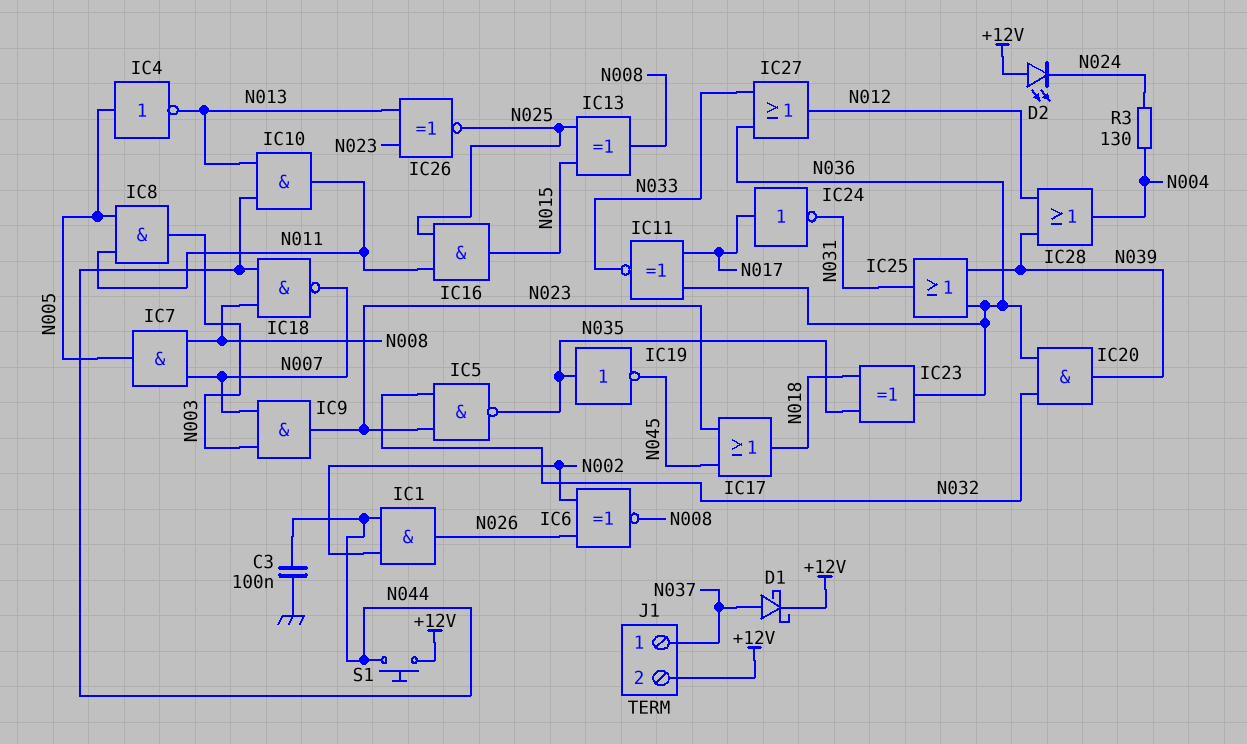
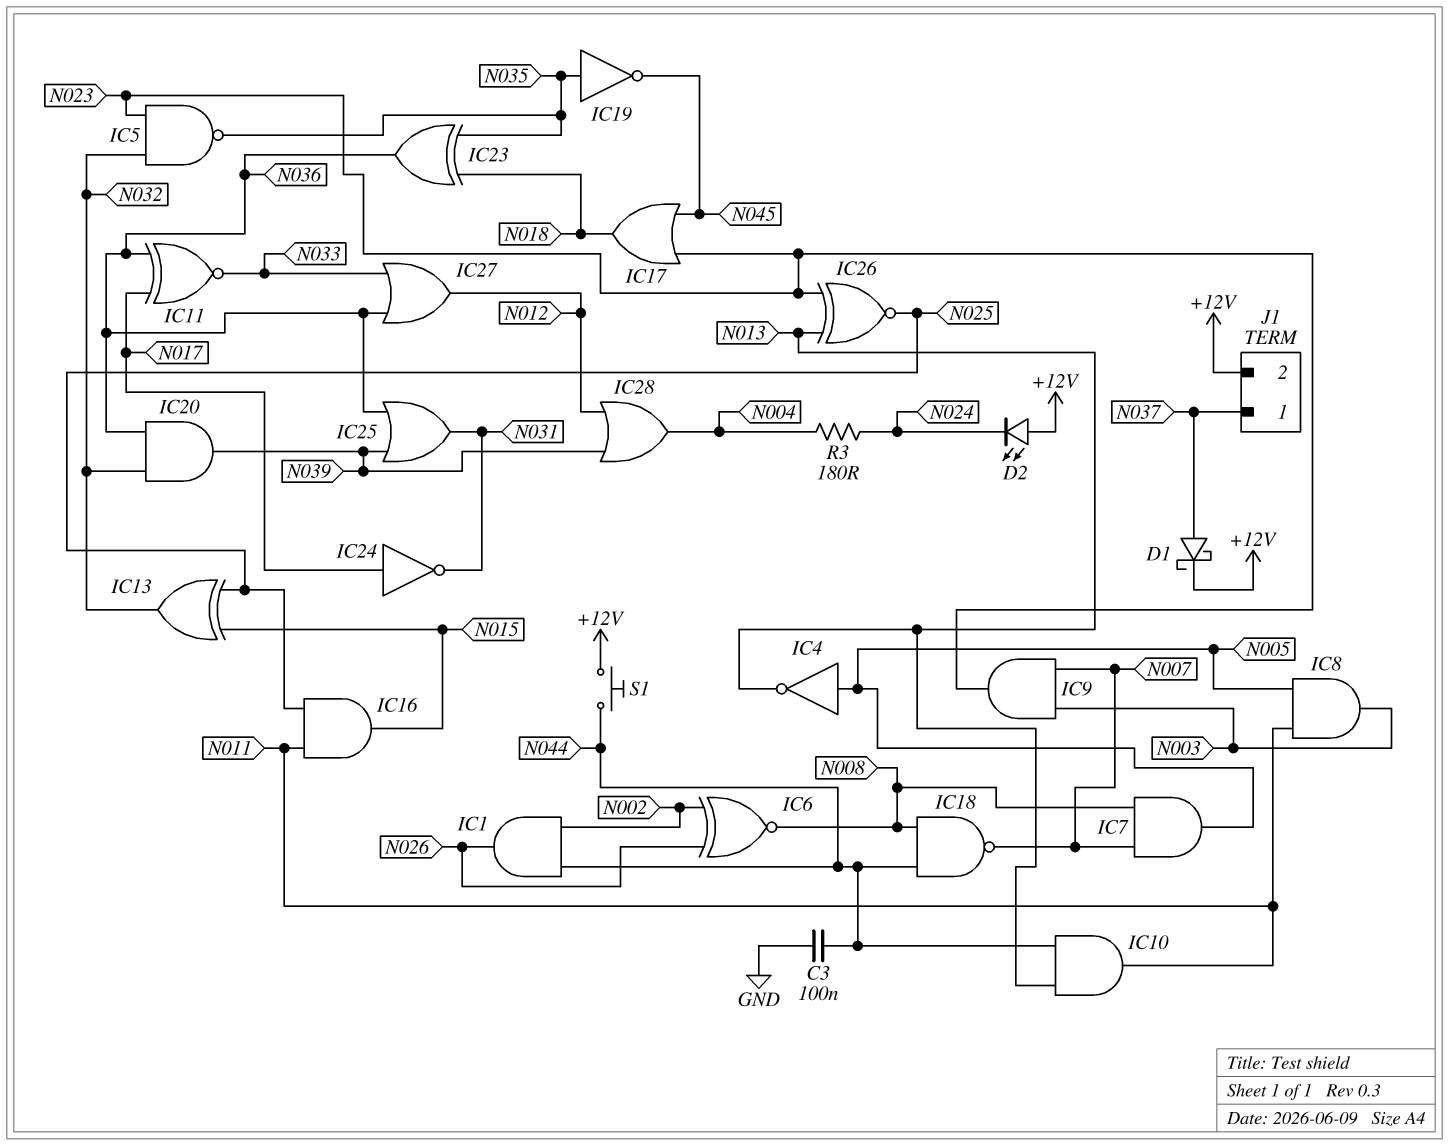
IC13: XOR (in N015, in N025, out N008) -> XOR (in N015, in N025, out N032)
R3: 130 (N004, N024) -> 180 (N004, N024)

